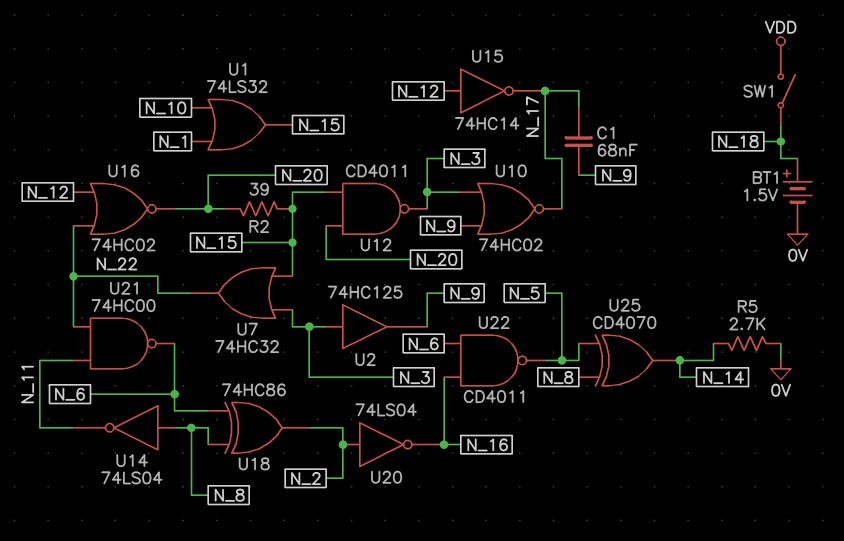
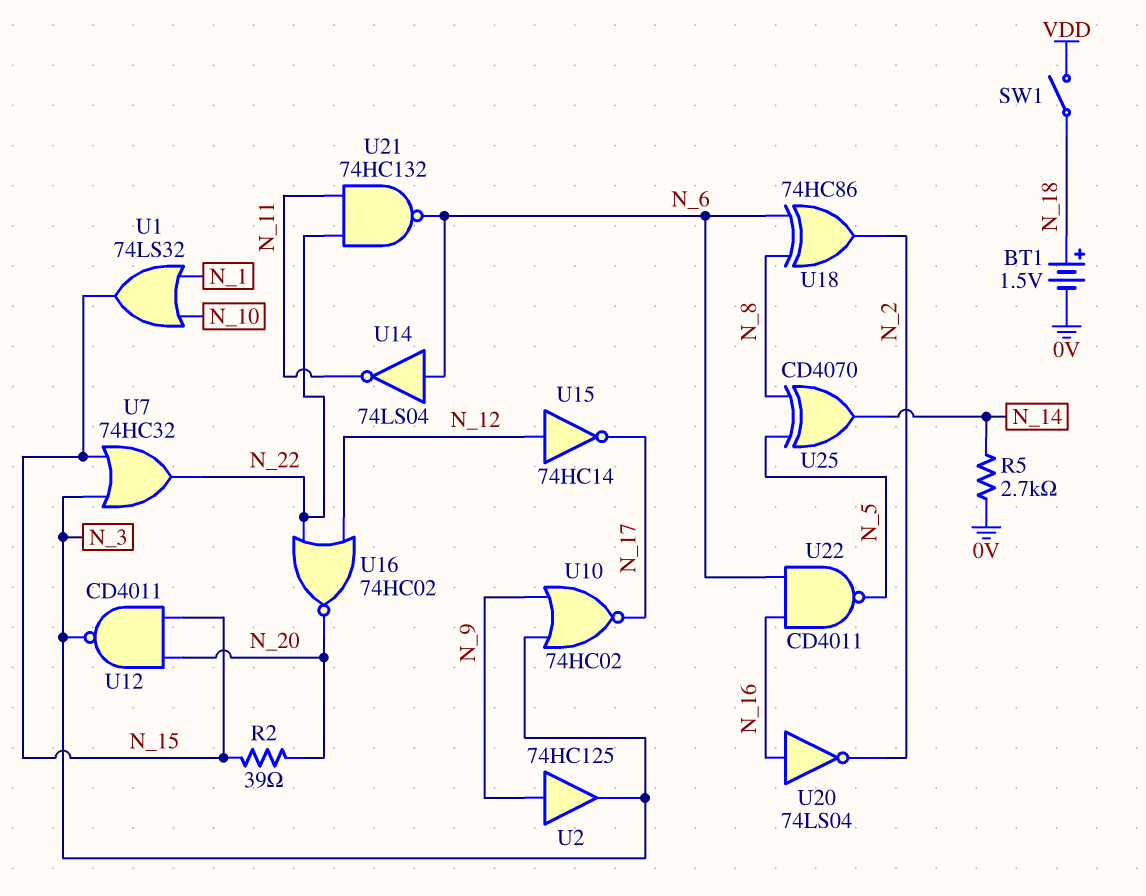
C1: 68nF (N_9, N_17) -> none
U2: buffer 74HC125 (in N_3, out N_9) -> buffer 74HC125 (in N_9, out N_3)
U14: NOT 74LS04 (in N_8, out N_11) -> NOT 74LS04 (in N_6, out N_11)
U20: NOT 74LS04 (in N_2, out N_16) -> NOT 74LS04 (in N_16, out N_2)
U21: NAND 74HC00 (in N_11, in N_22, out N_6) -> NAND 74HC132 (in N_11, in N_22, out N_6)

